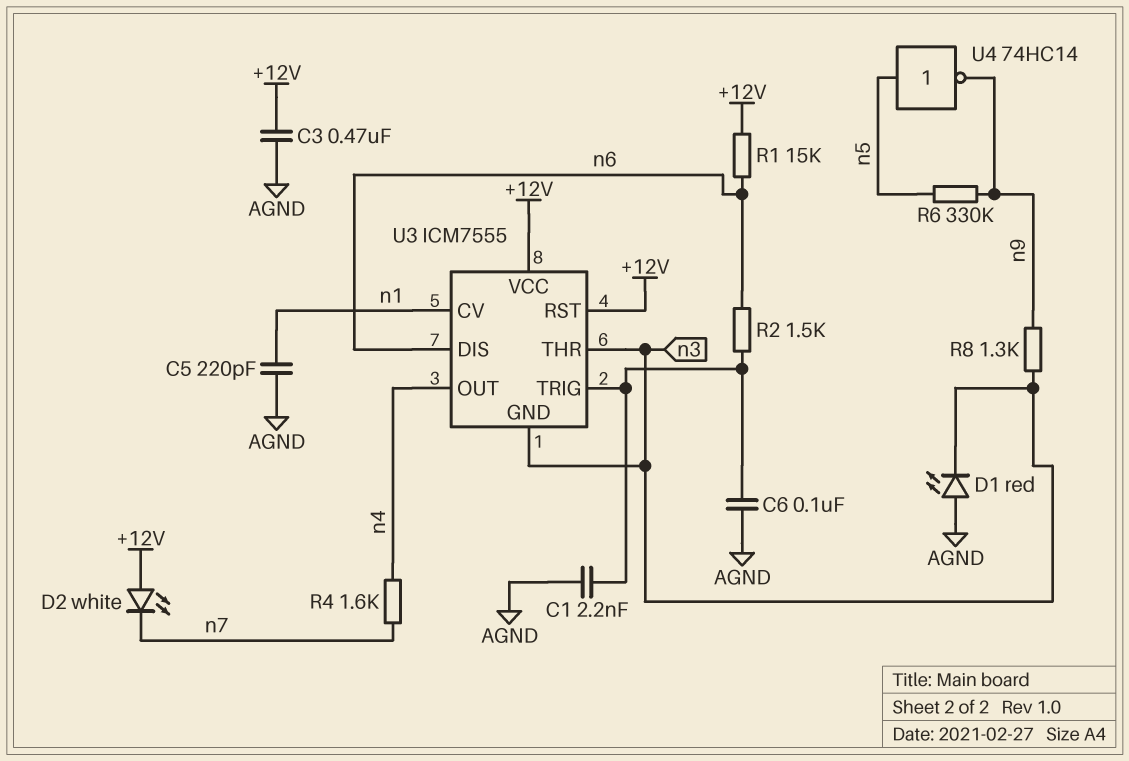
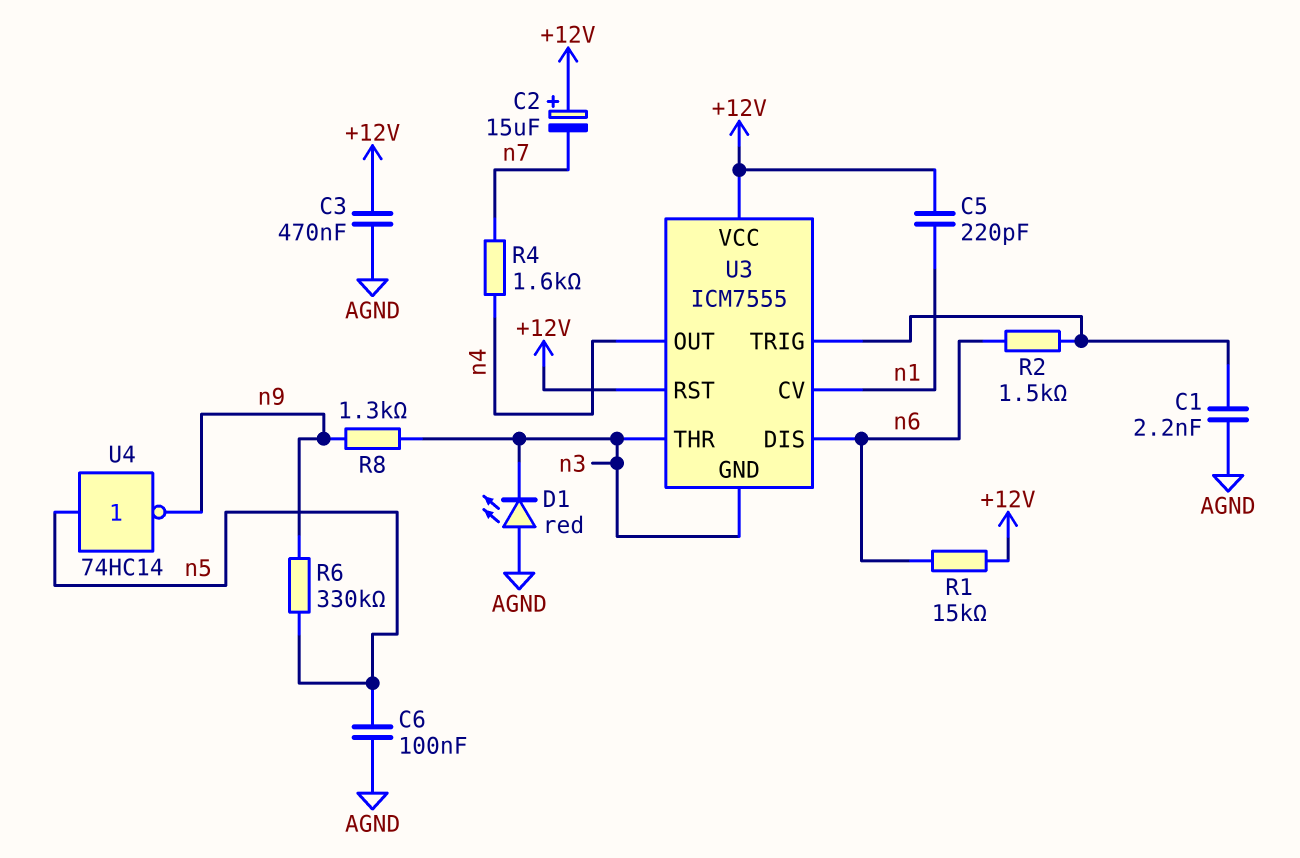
C2: none -> 15uF (plus +12V, minus n7)
C5: 220pF (AGND, n1) -> 220pF (+12V, n1)
C6: 100nF (AGND, U3/TRIG) -> 100nF (AGND, n5)
D2: LED white (A +12V, K n7) -> none

